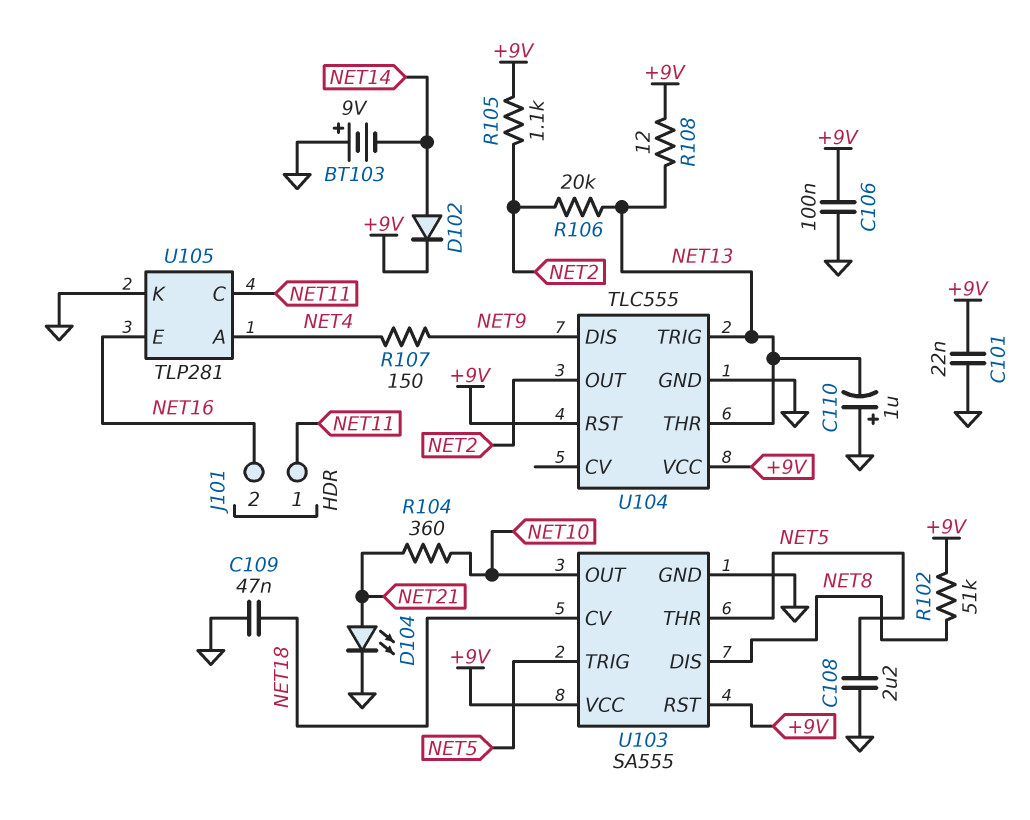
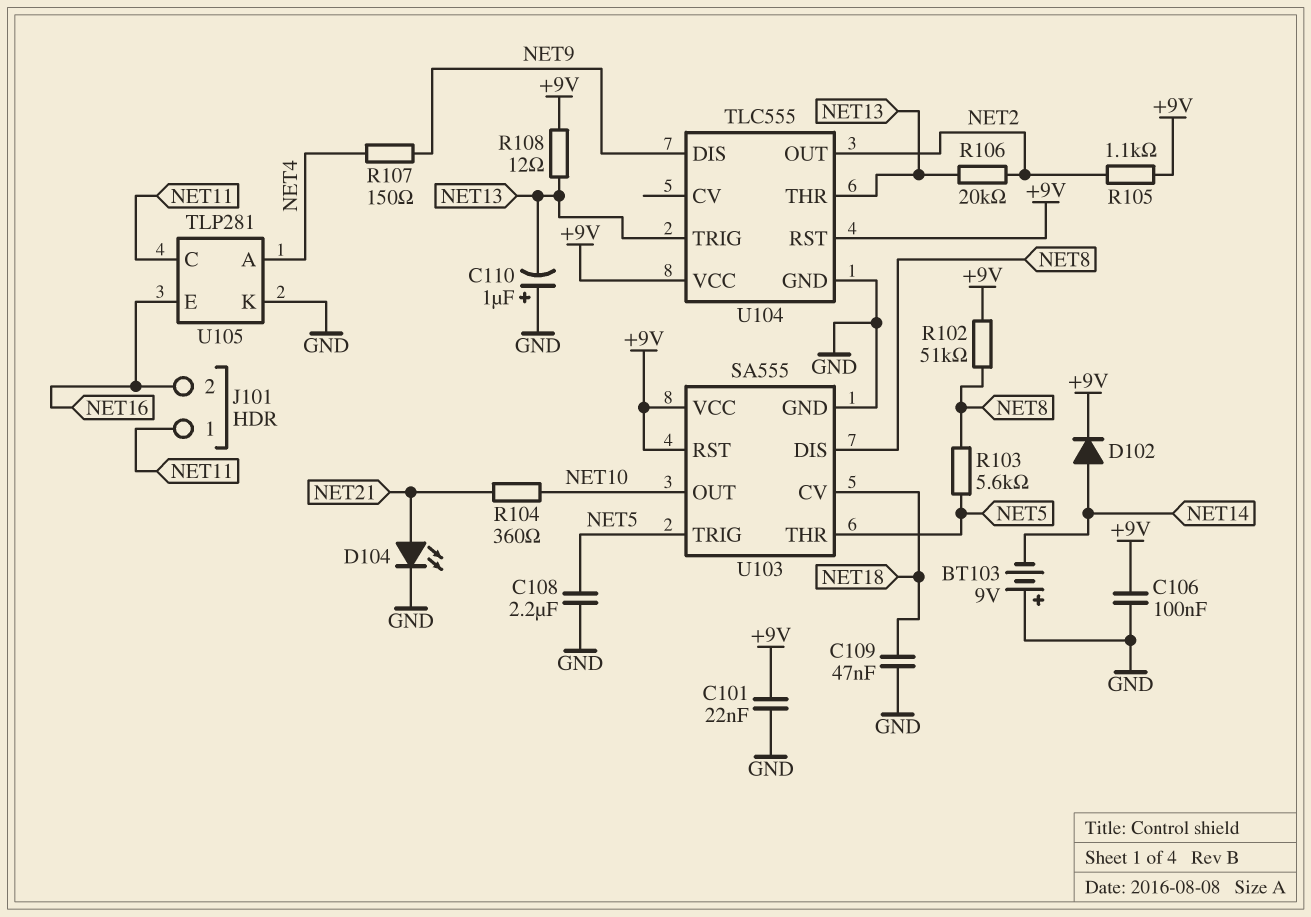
R103: none -> 5.6k (NET5, NET8)

